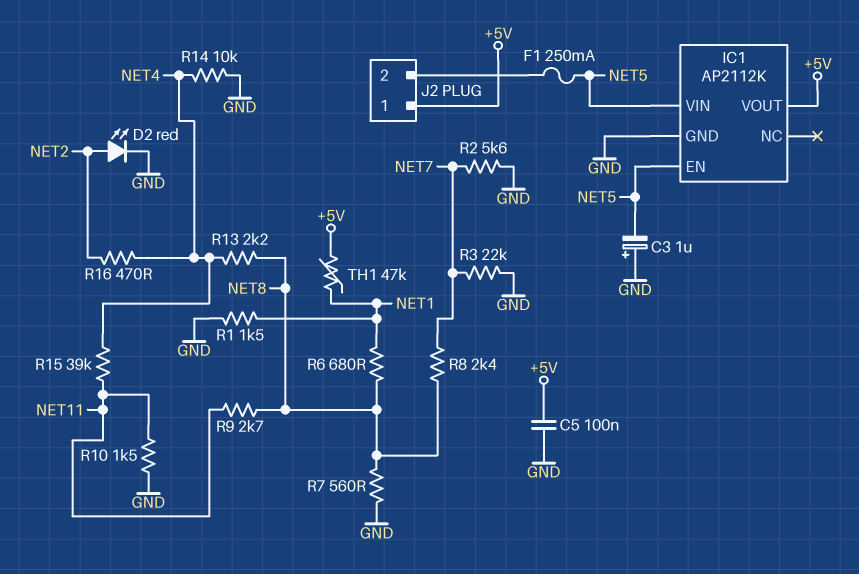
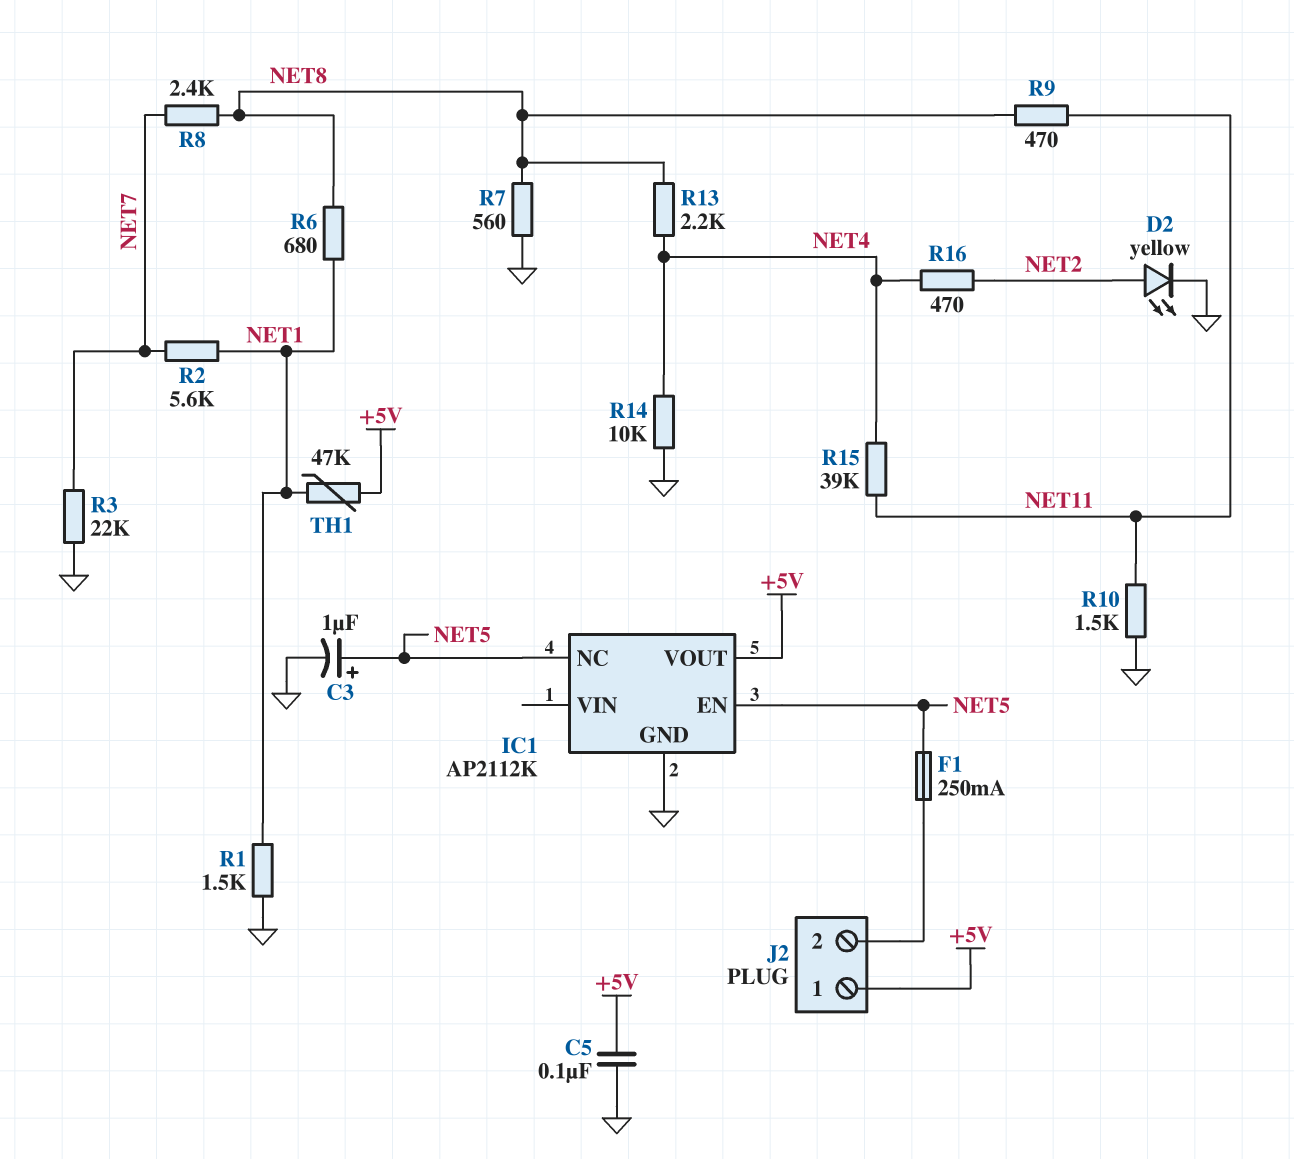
C3: 1uF (plus GND, minus NET5) -> 1uF (plus NET5, minus GND)
D2: LED red (A NET2, K GND) -> LED yellow (A NET2, K GND)
IC1 pin NC: none -> NET5
IC1 pin VIN: NET5 -> none
R2: 5.6k (GND, NET7) -> 5.6k (NET1, NET7)
R9: 2.7k (NET8, NET11) -> 470 (NET8, NET11)

